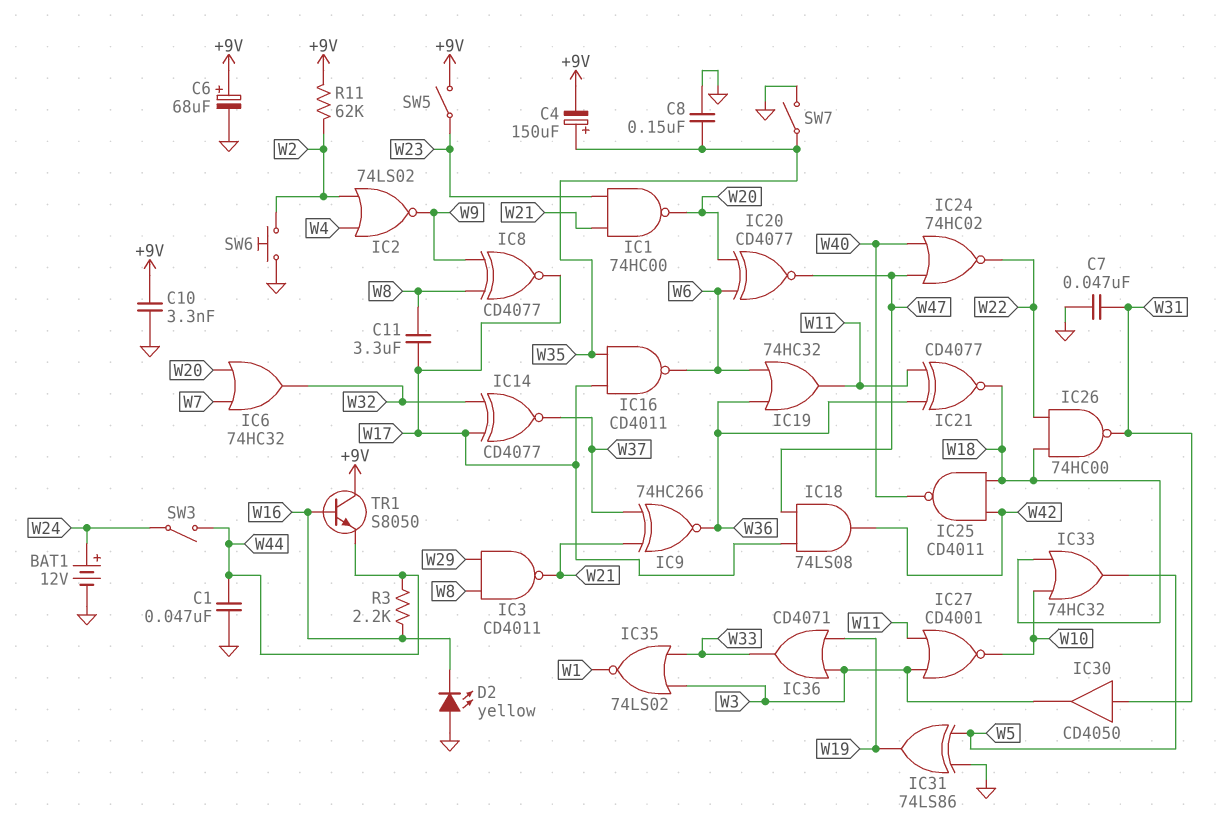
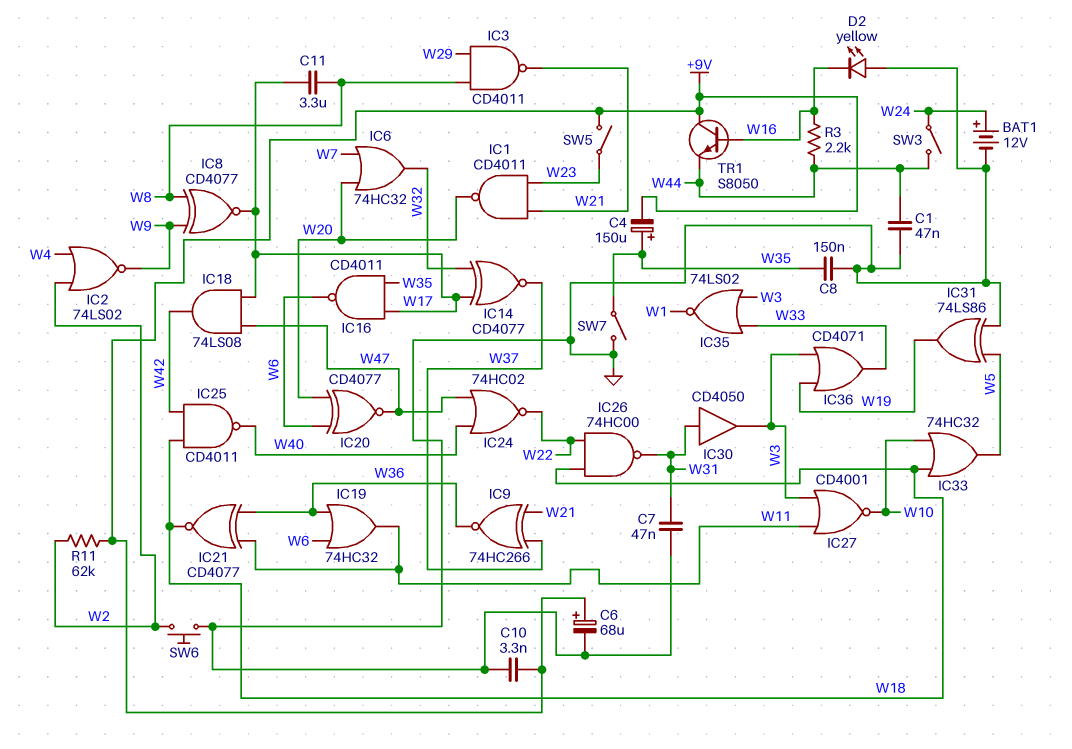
IC1: NAND 74HC00 (in W21, in W23, out W20) -> NAND CD4011 (in W21, in W23, out W20)

